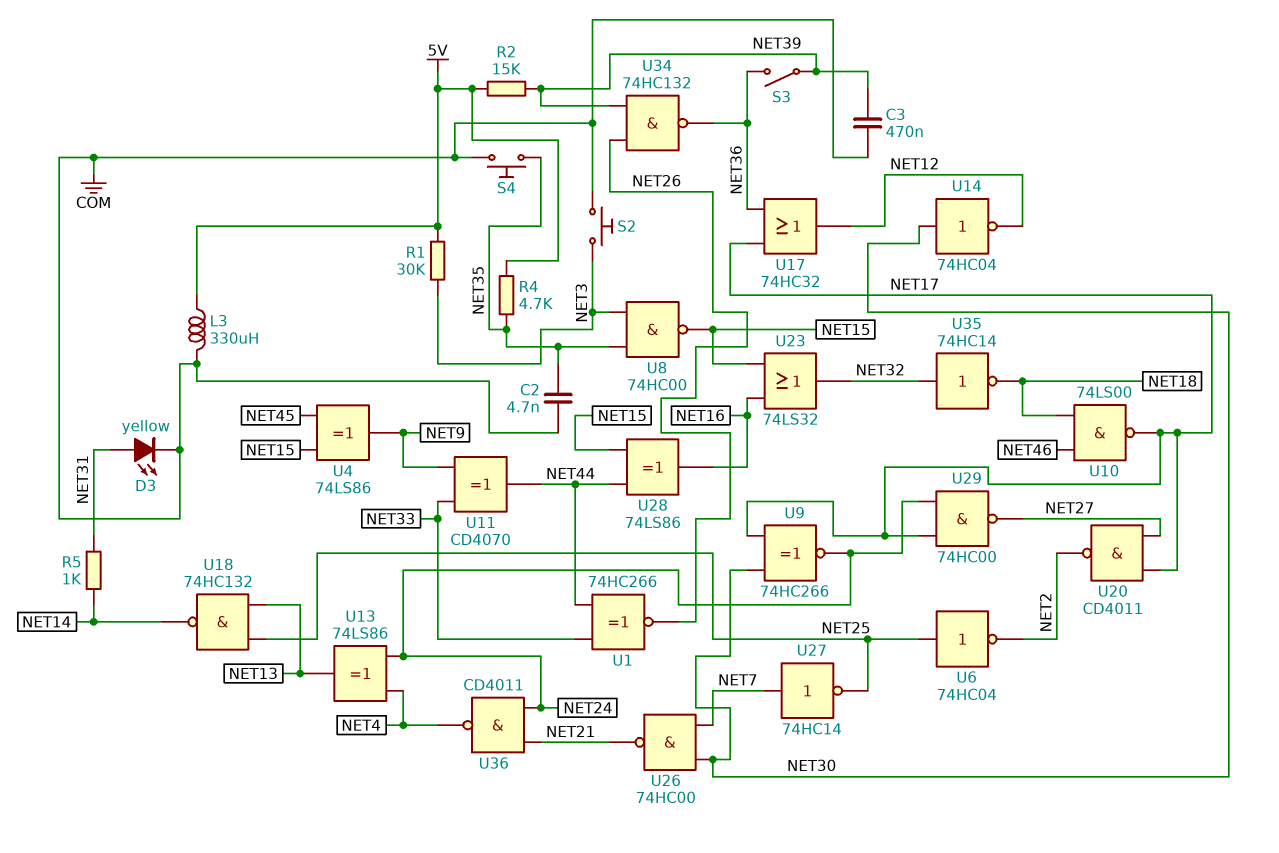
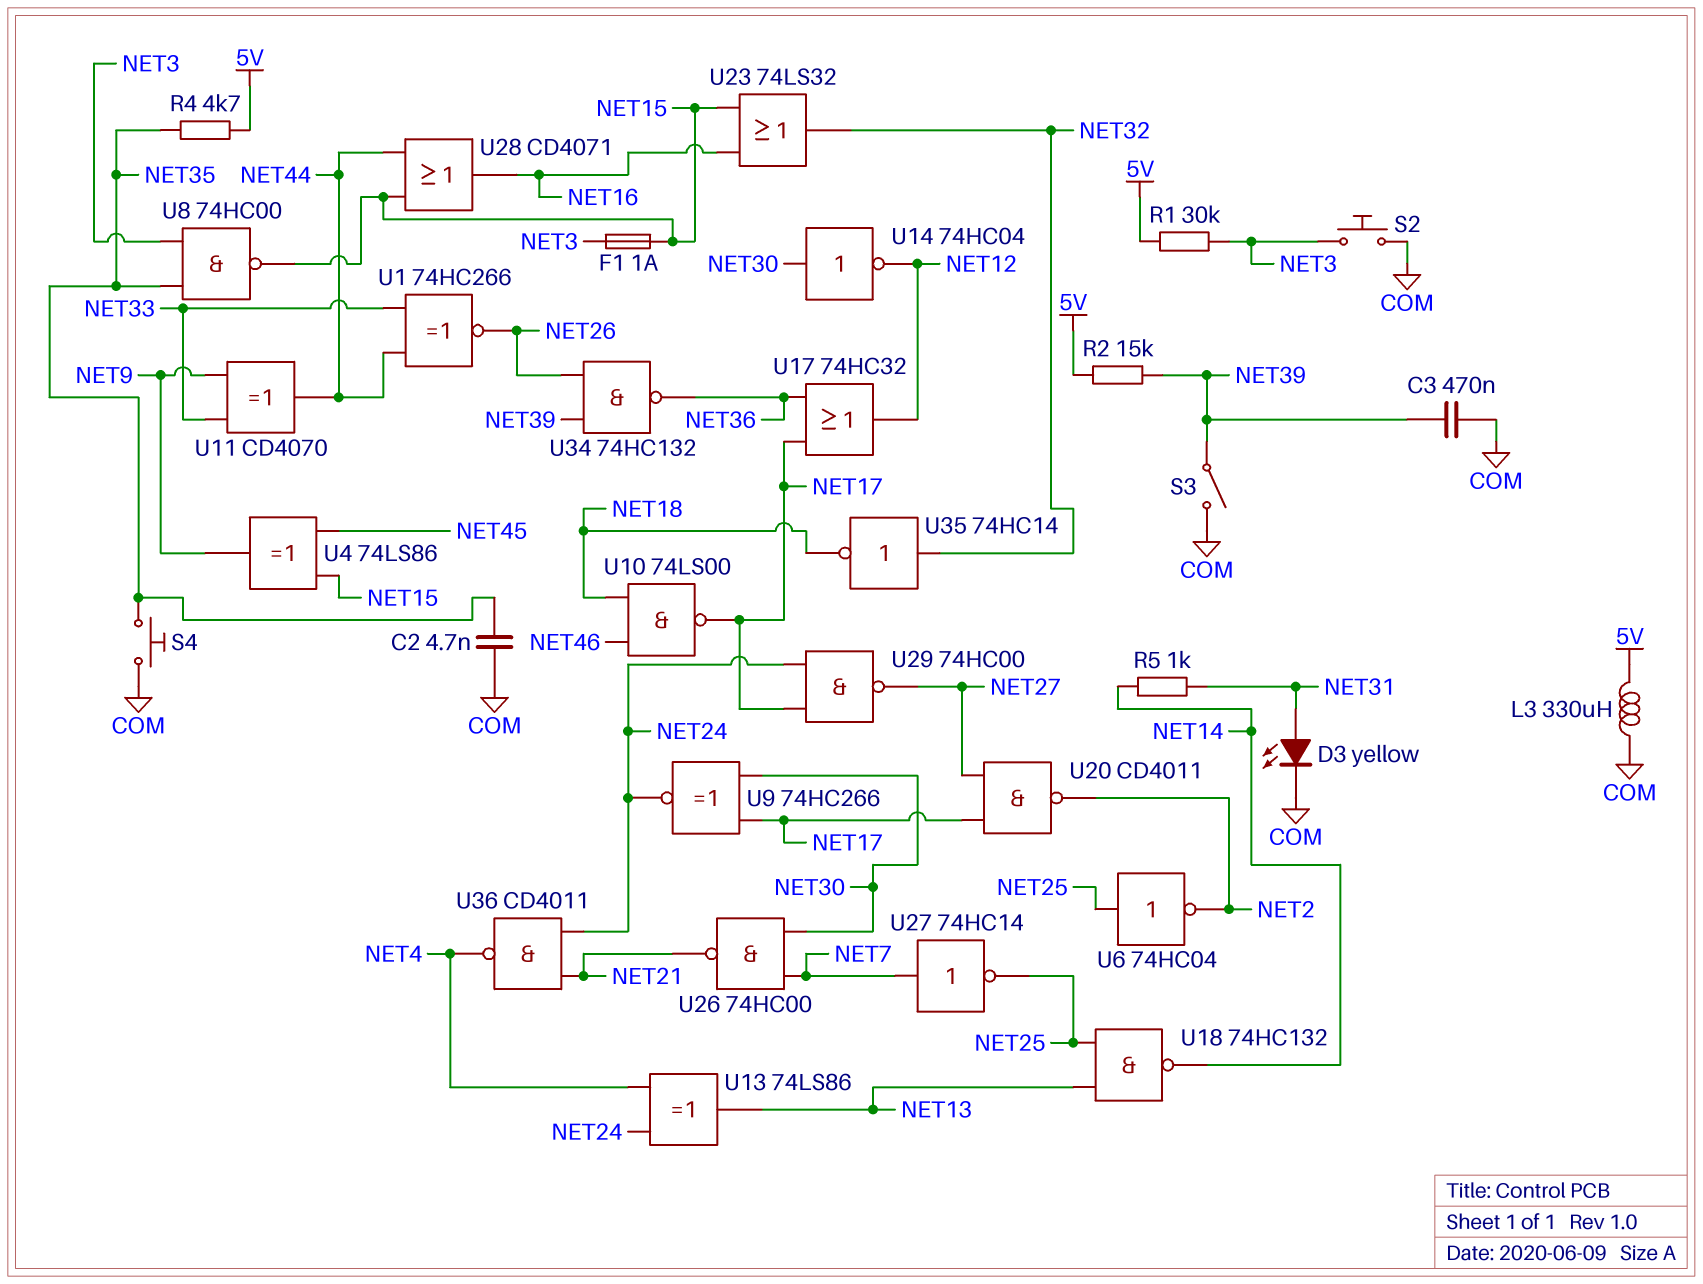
F1: none -> 1A (NET3, NET15)
S3: switch (NET36, NET39) -> switch (COM, NET39)
U28: XOR 74LS86 (in NET15, in NET44, out NET16) -> OR CD4071 (in NET15, in NET44, out NET16)

